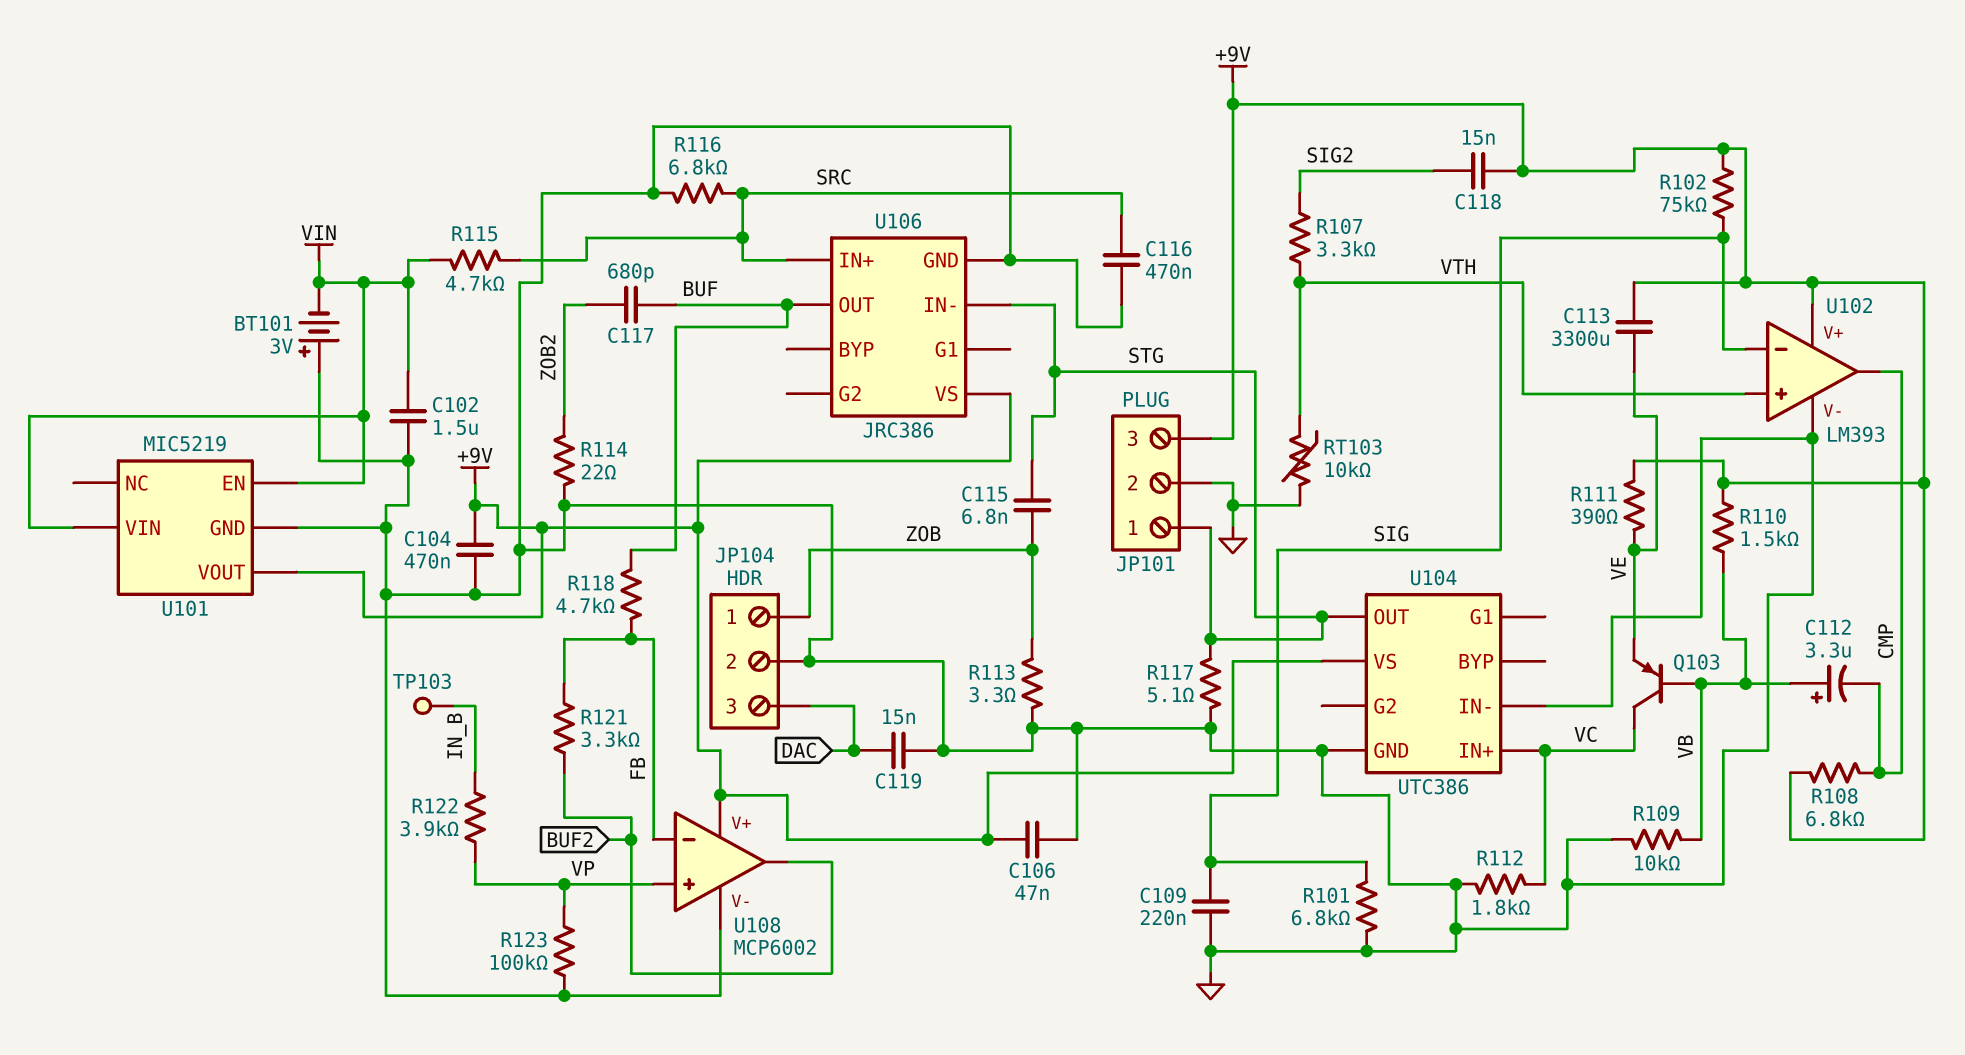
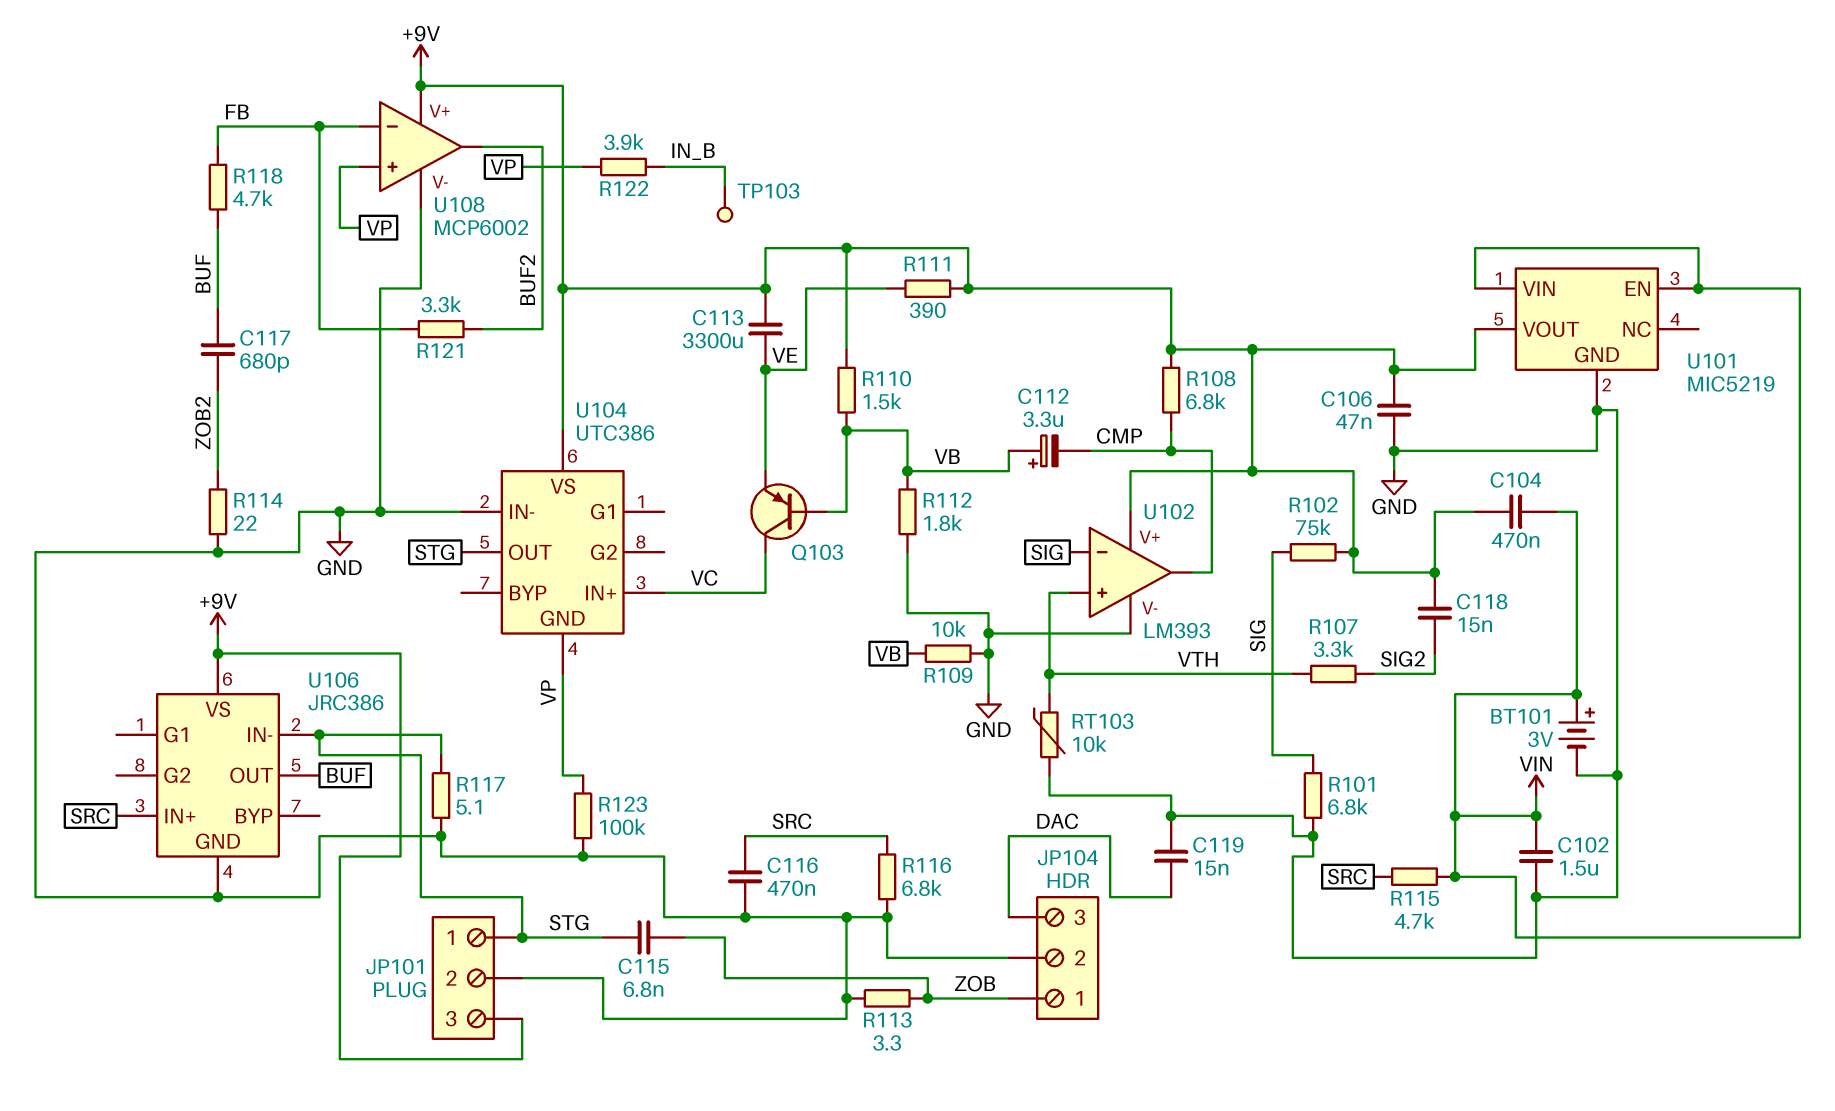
BT101: 3V (plus GND, minus VIN) -> 3V (plus VIN, minus GND)
C104: 470nF (+9V, GND) -> 470nF (+9V, VIN)
C109: 220nF (GND, SIG) -> none
R112: 1.8k (GND, VC) -> 1.8k (GND, VB)
U104 pin GND: GND -> VP

